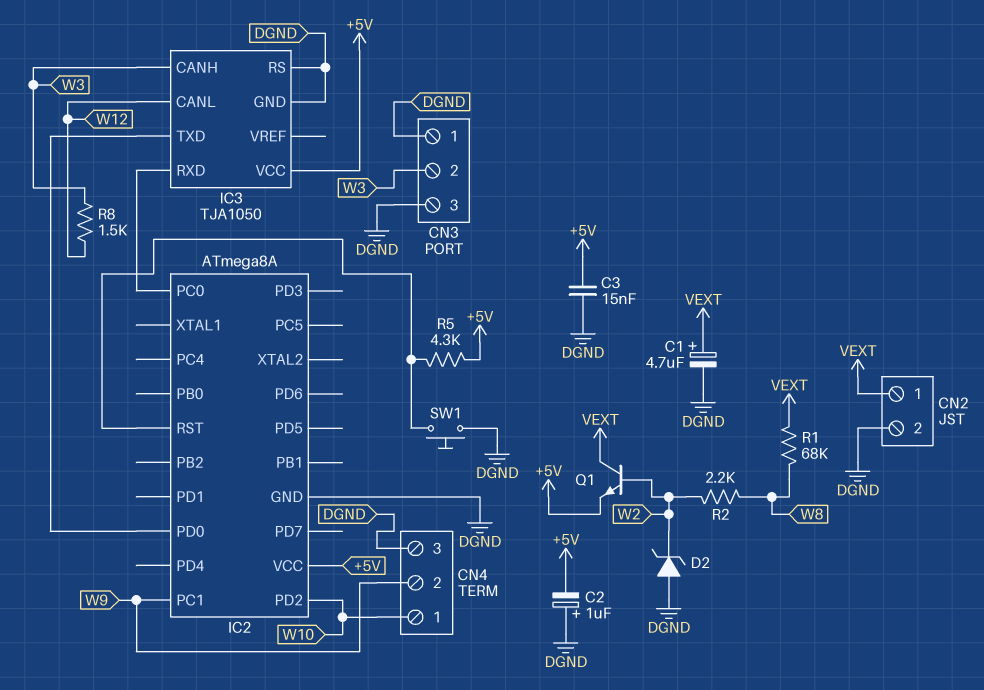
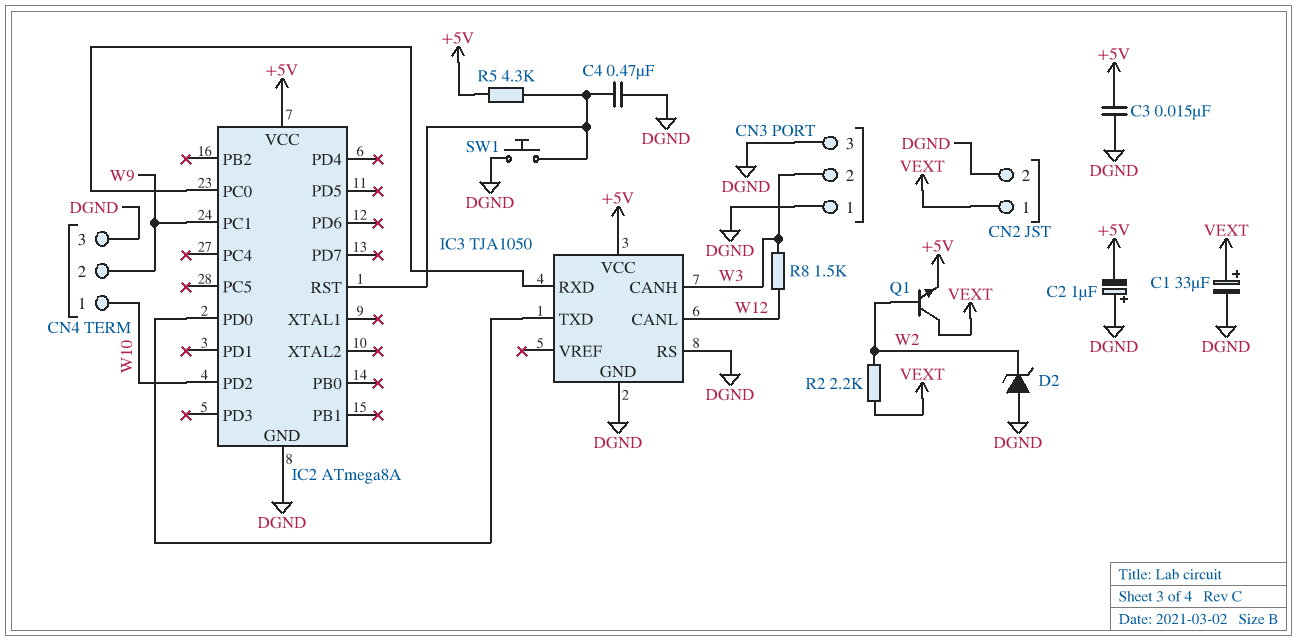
C1: 4.7uF (plus VEXT, minus DGND) -> 33uF (plus VEXT, minus DGND)
C4: none -> 470nF (DGND, IC2/RST)
R1: 68k (VEXT, W8) -> none
R2: 2.2k (W2, W8) -> 2.2k (VEXT, W2)

